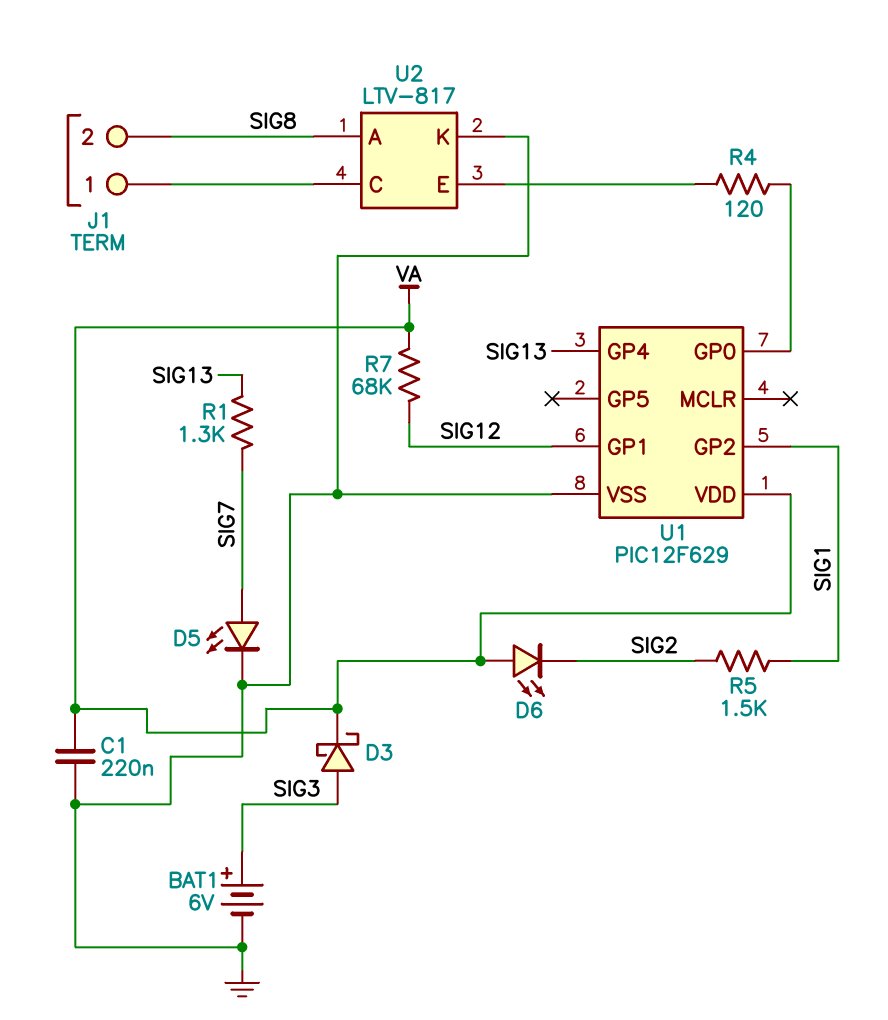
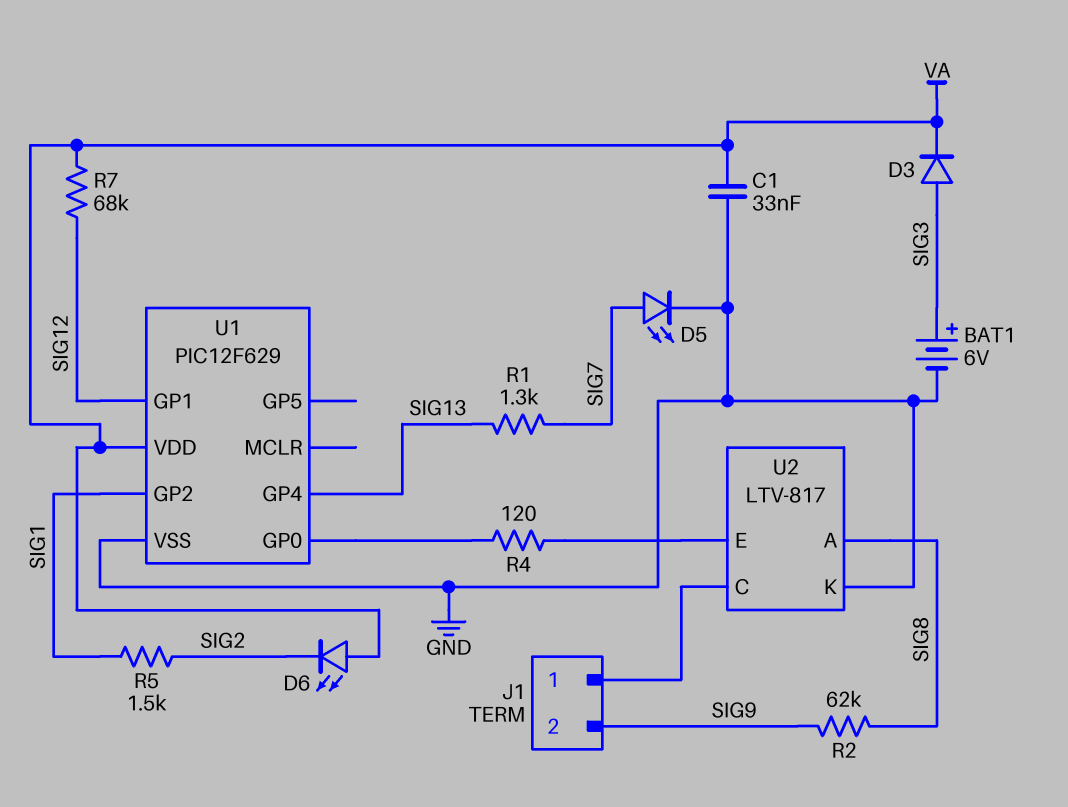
C1: 220nF (GND, VA) -> 33nF (GND, VA)
D3: schottky (A SIG3, K VA) -> diode (A SIG3, K VA)
J1 pin 2: SIG8 -> SIG9
R2: none -> 62k (SIG8, SIG9)

